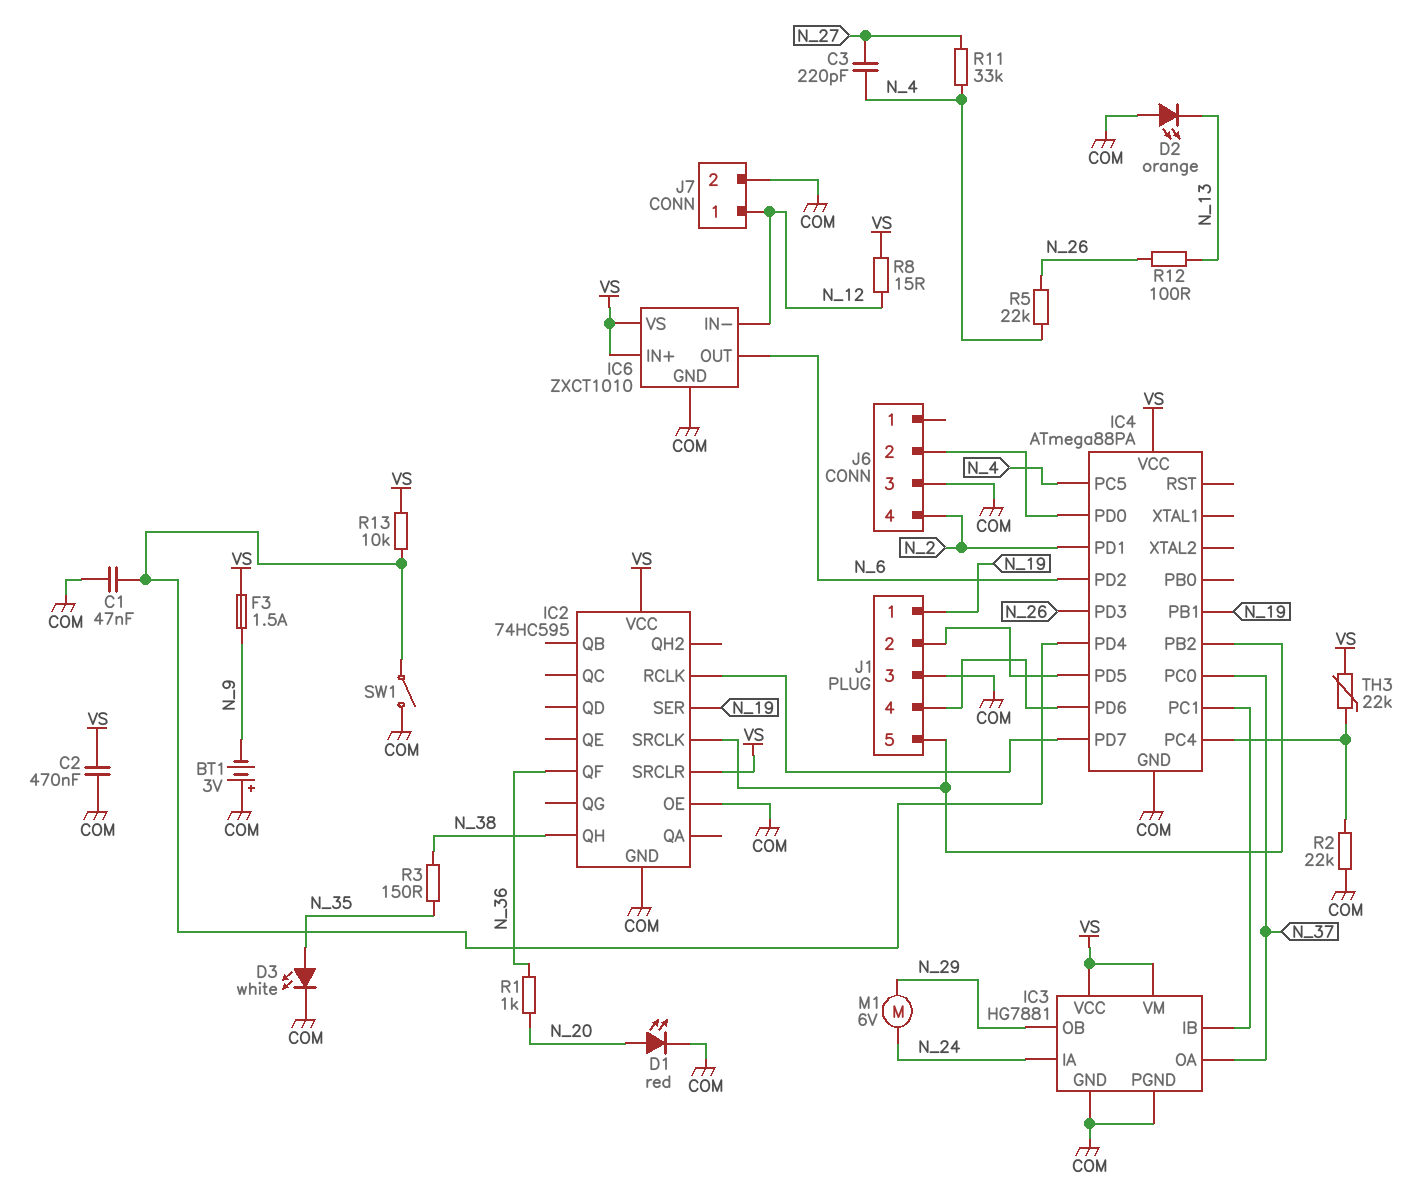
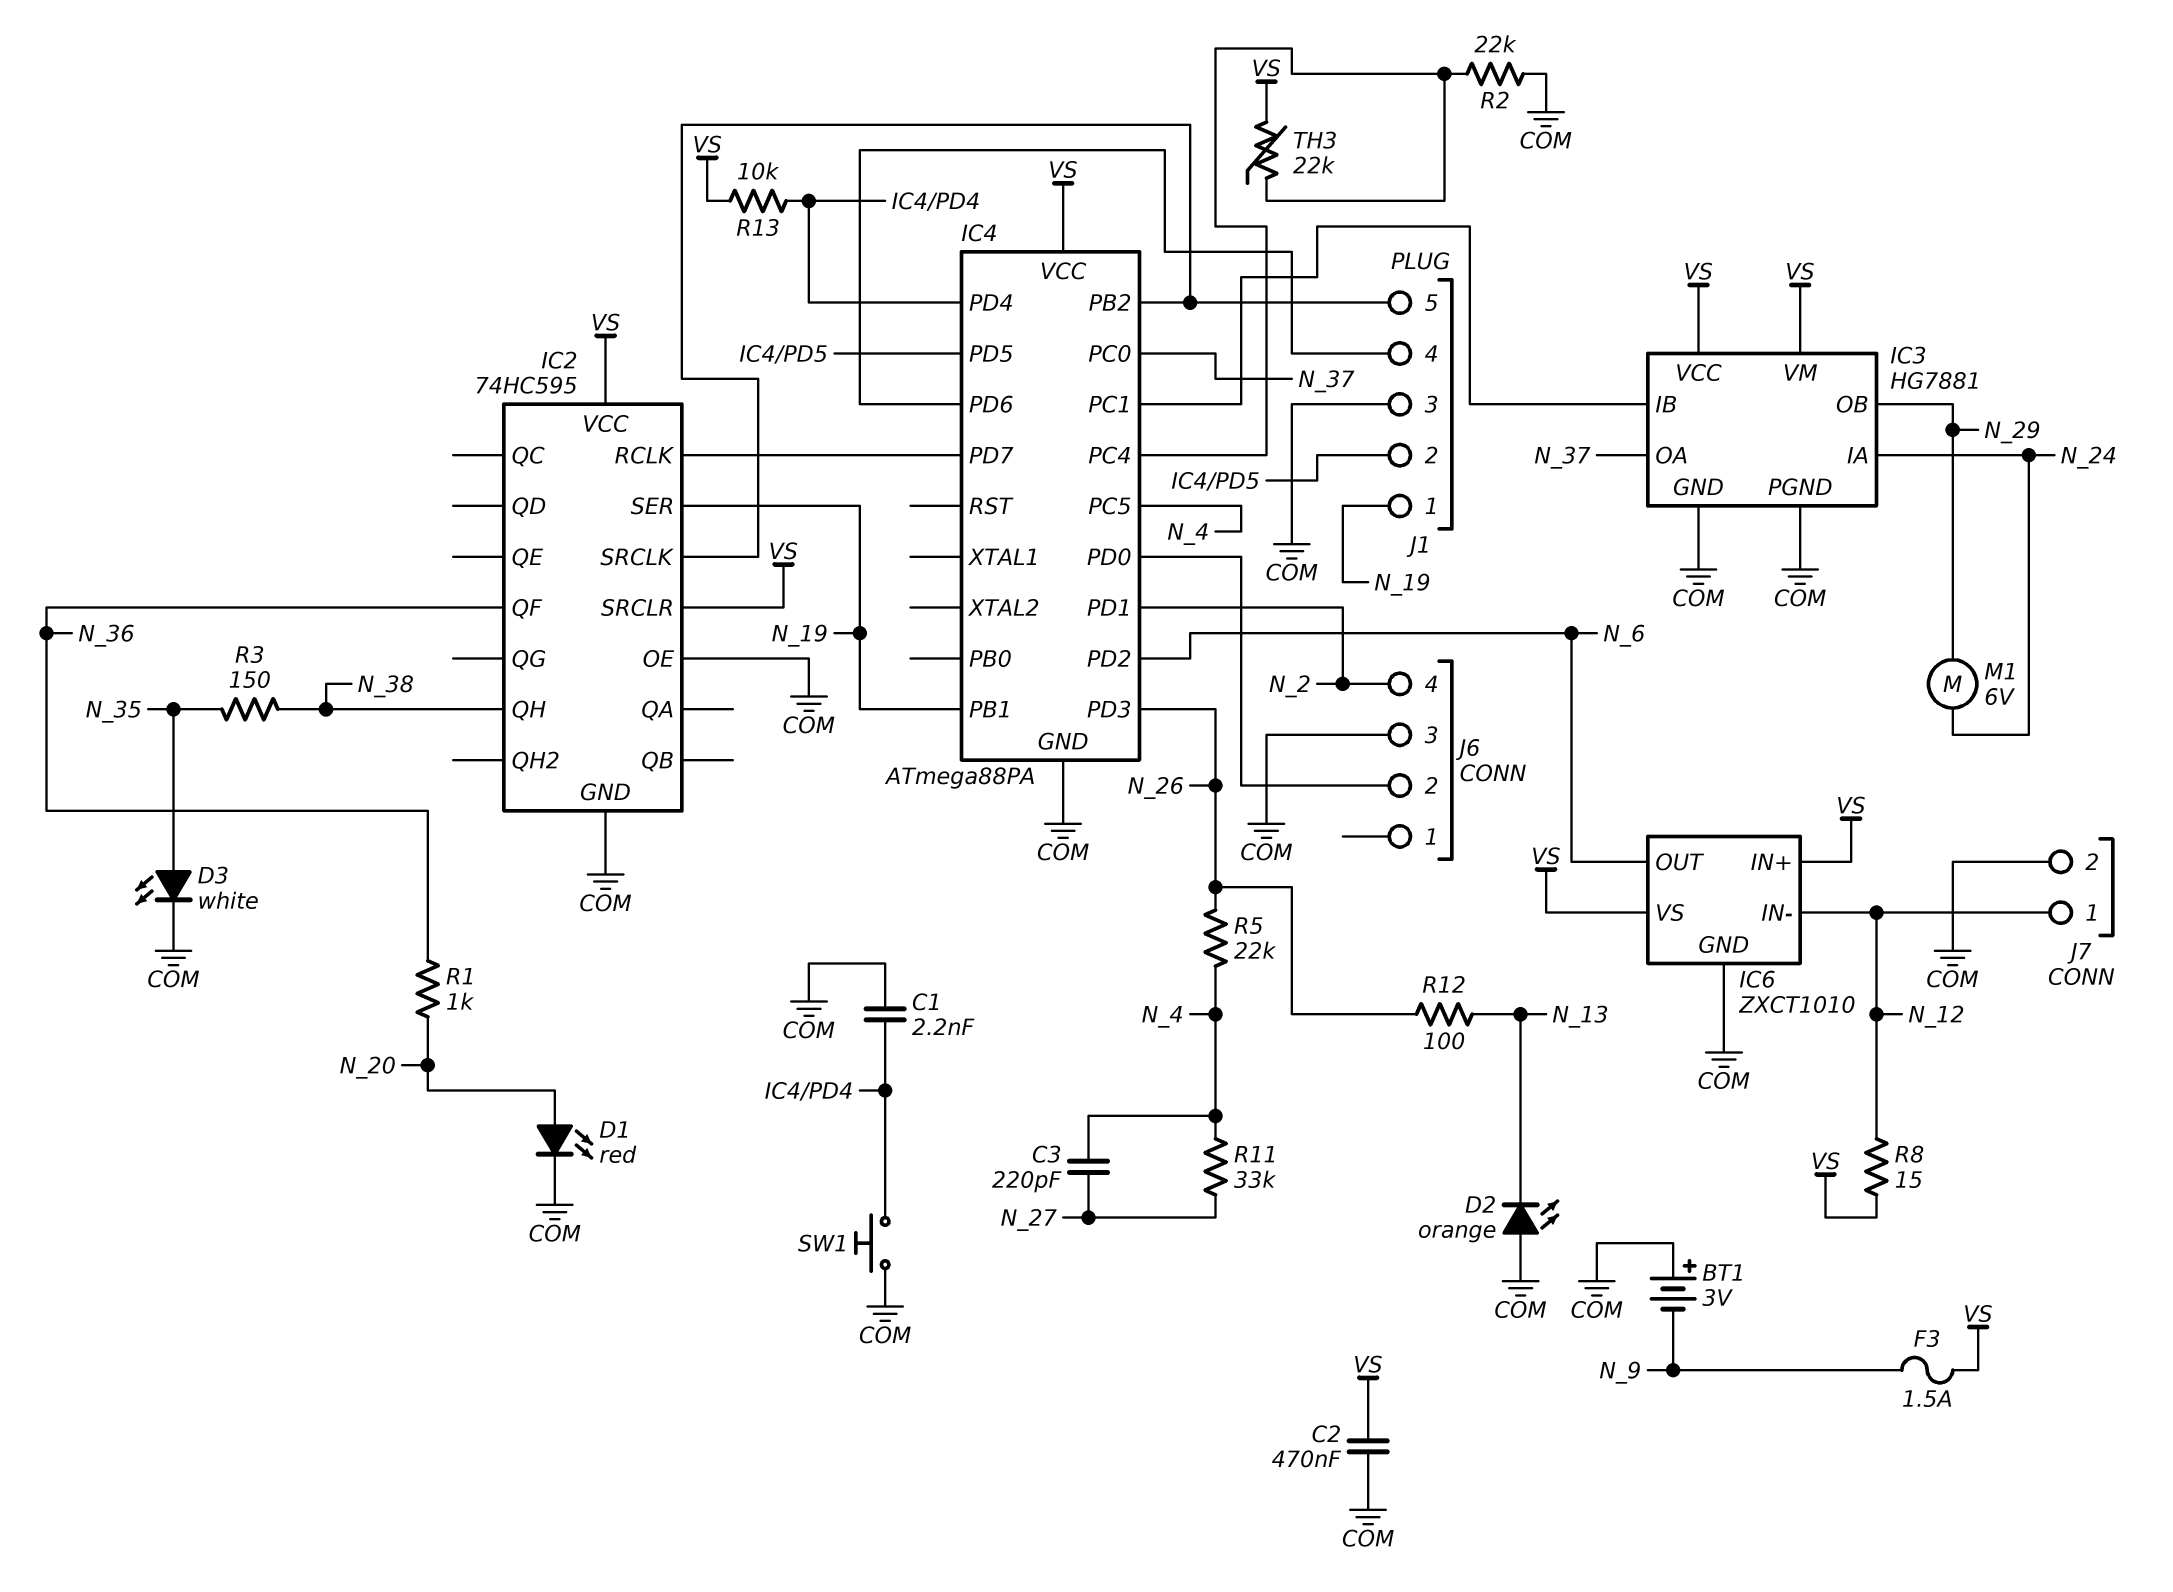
C1: 47nF (COM, IC4/PD4) -> 2.2nF (COM, IC4/PD4)
SW1: switch (COM, IC4/PD4) -> button (COM, IC4/PD4)

